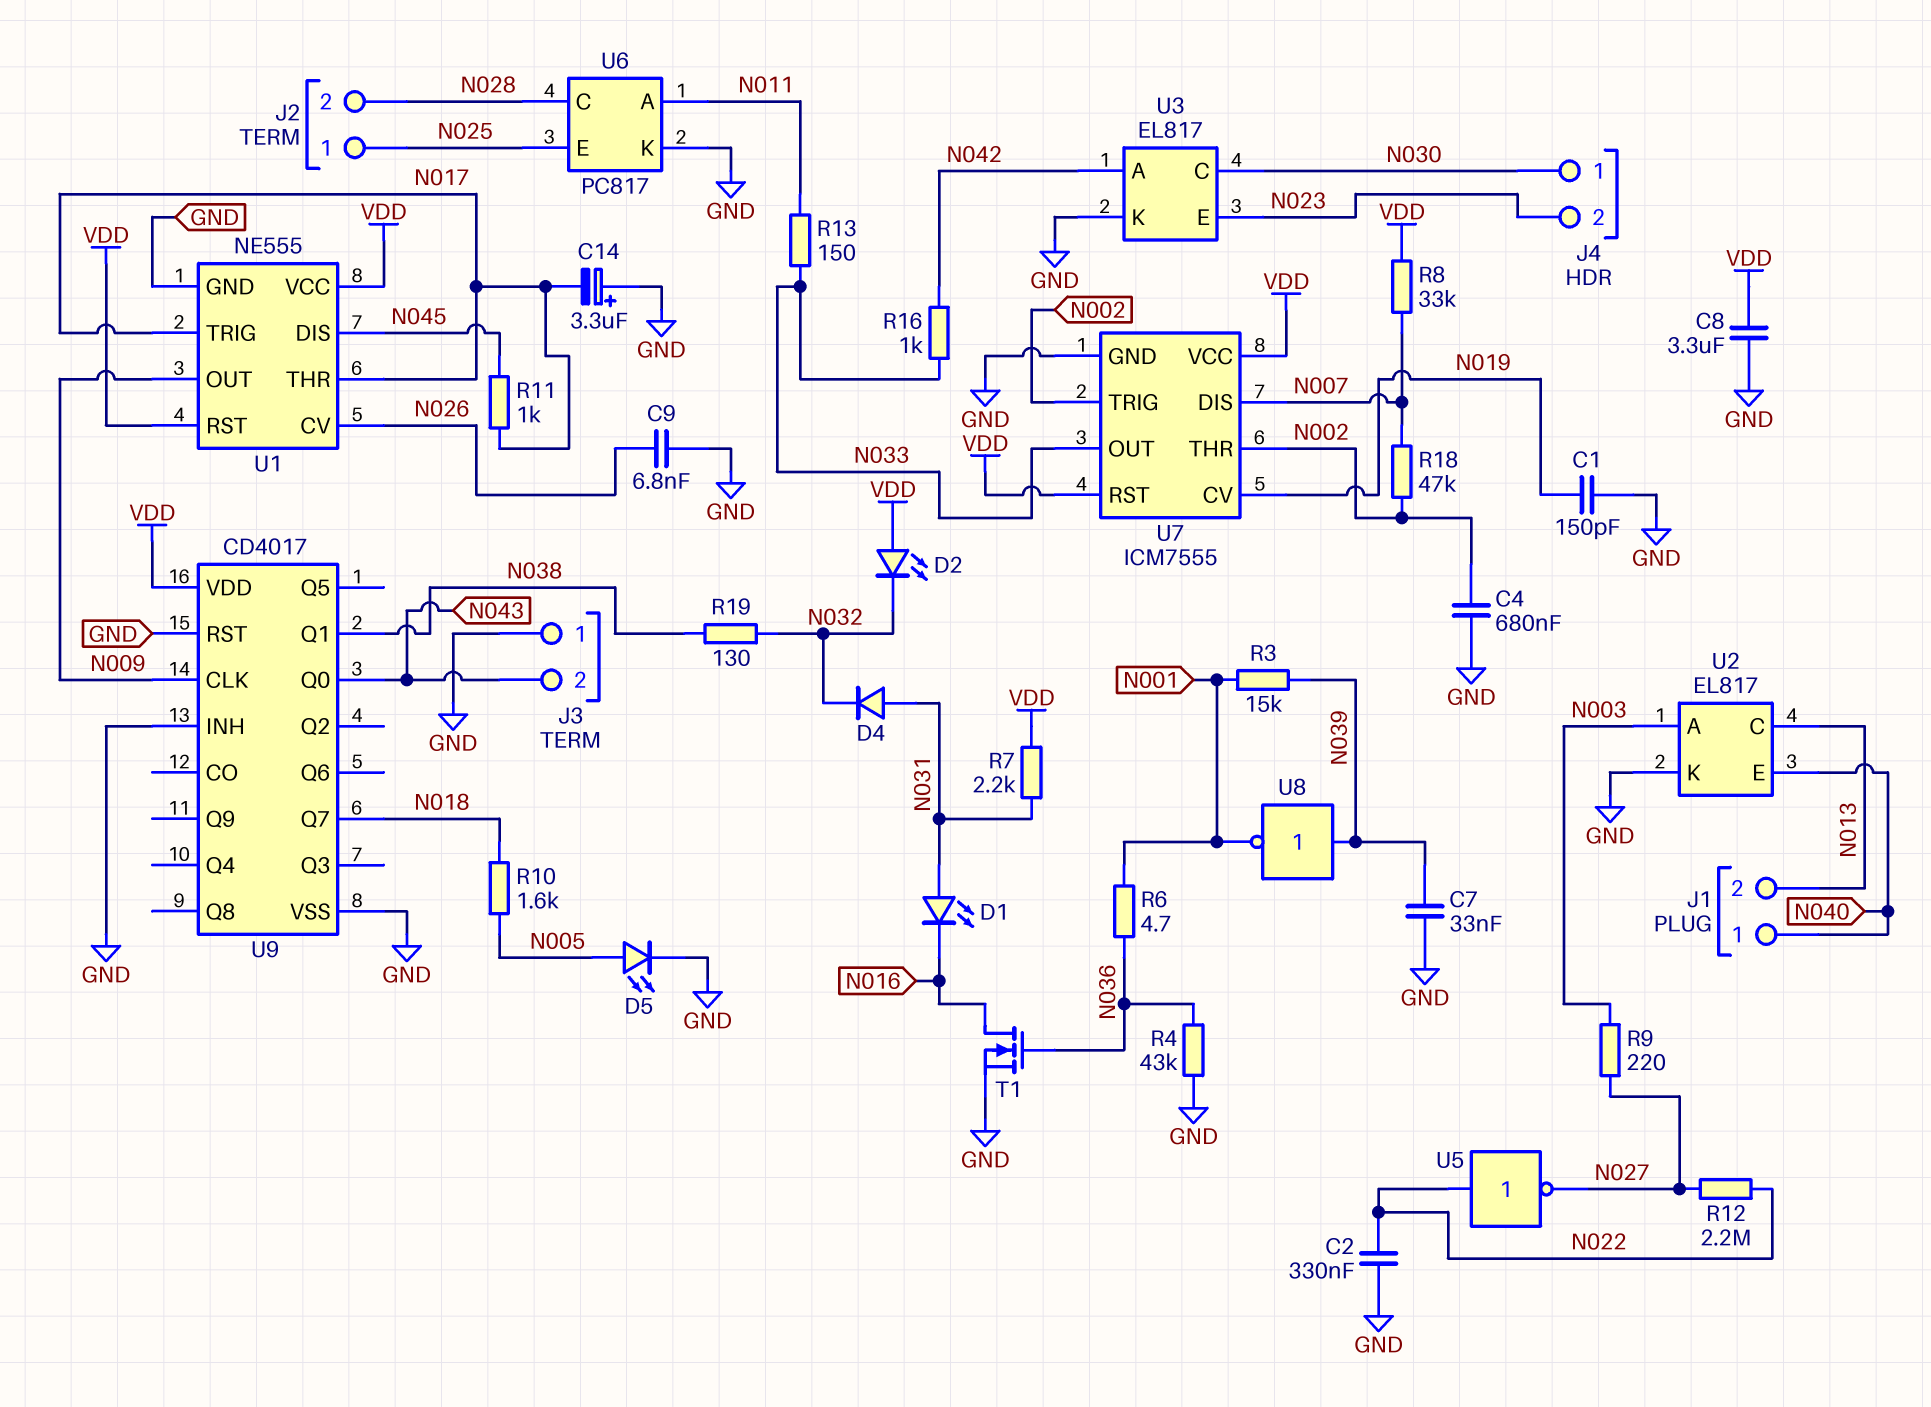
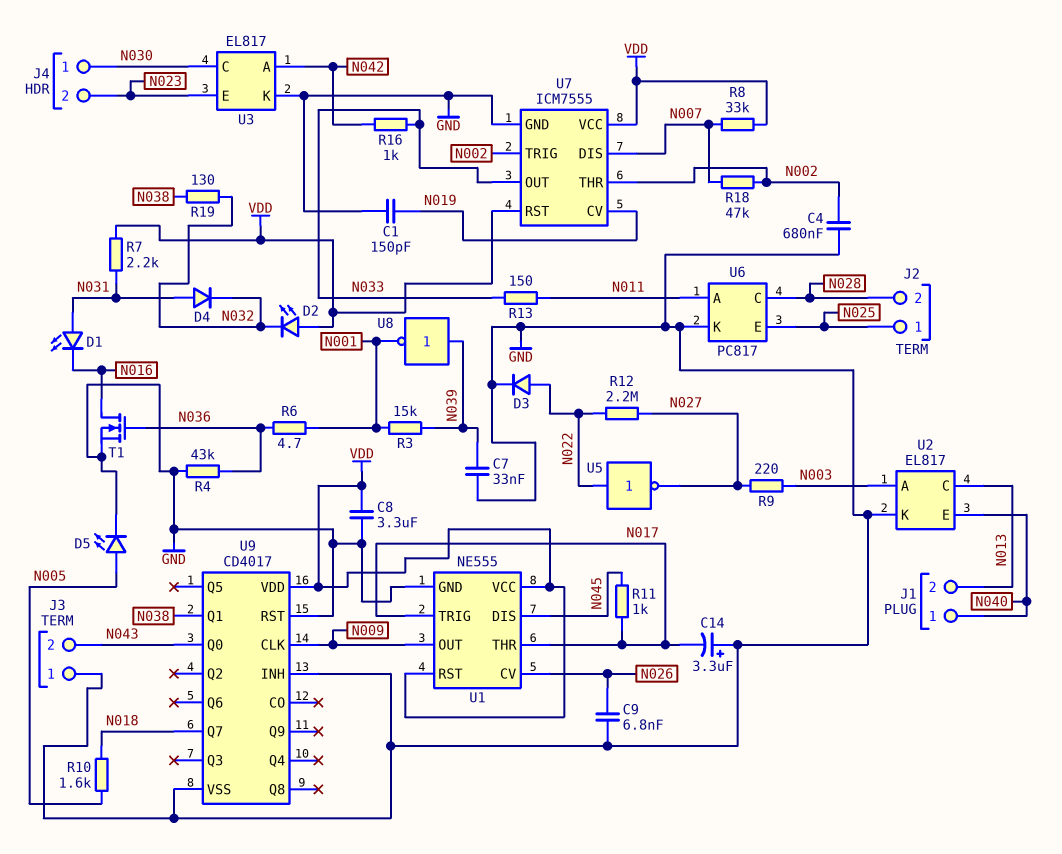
C2: 330nF (GND, N022) -> none
D3: none -> diode (A N022, K GND)

